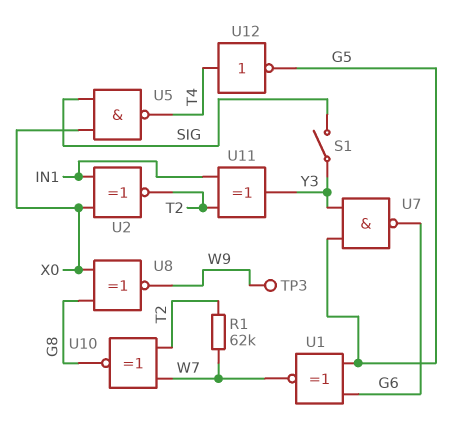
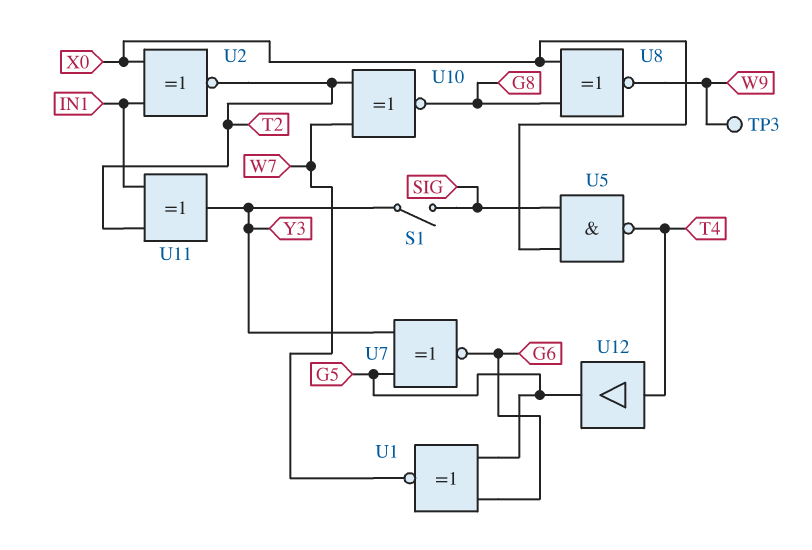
R1: 62k (T2, W7) -> none
U7: NAND (in G5, in Y3, out G6) -> XNOR (in G5, in Y3, out G6)
U12: NOT (in T4, out G5) -> buffer (in T4, out G5)

